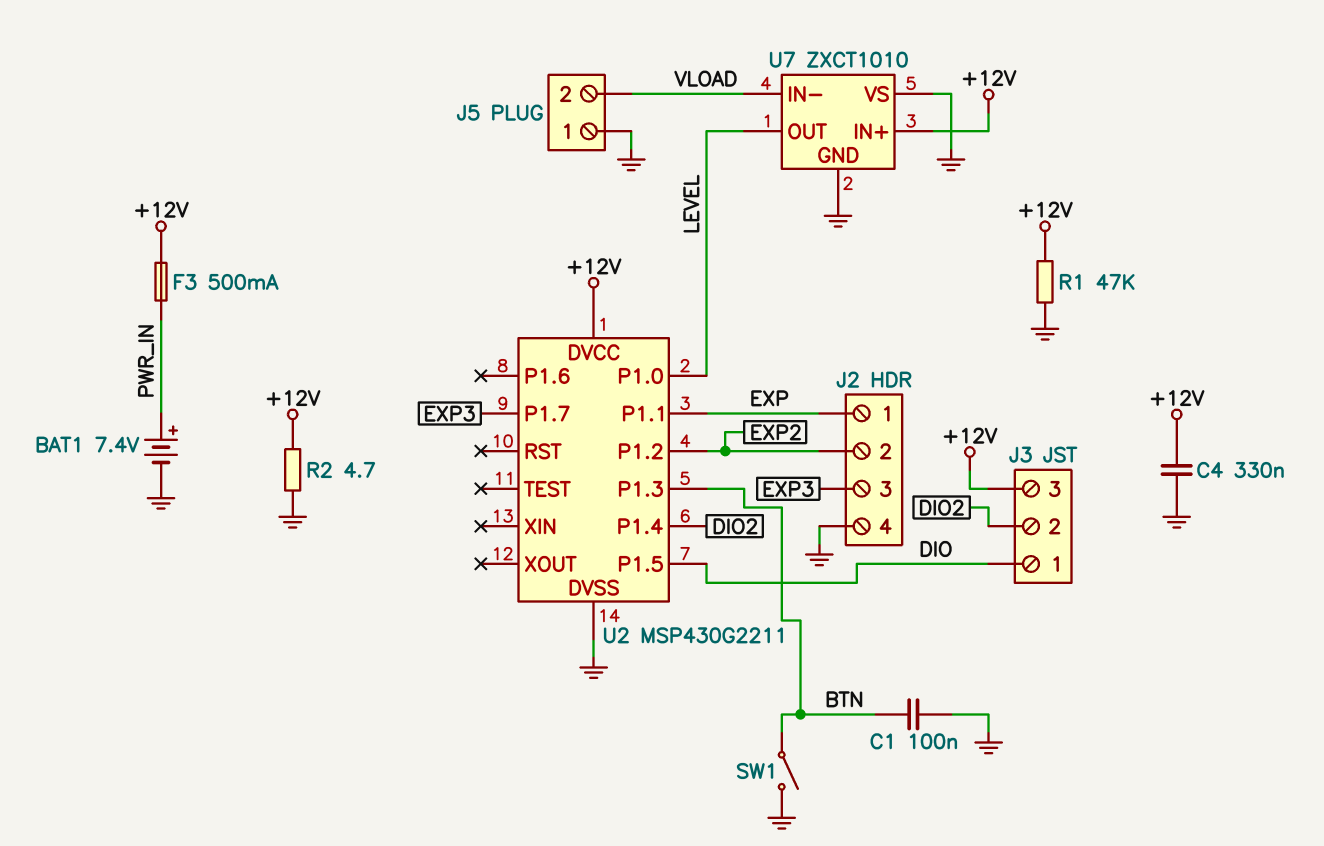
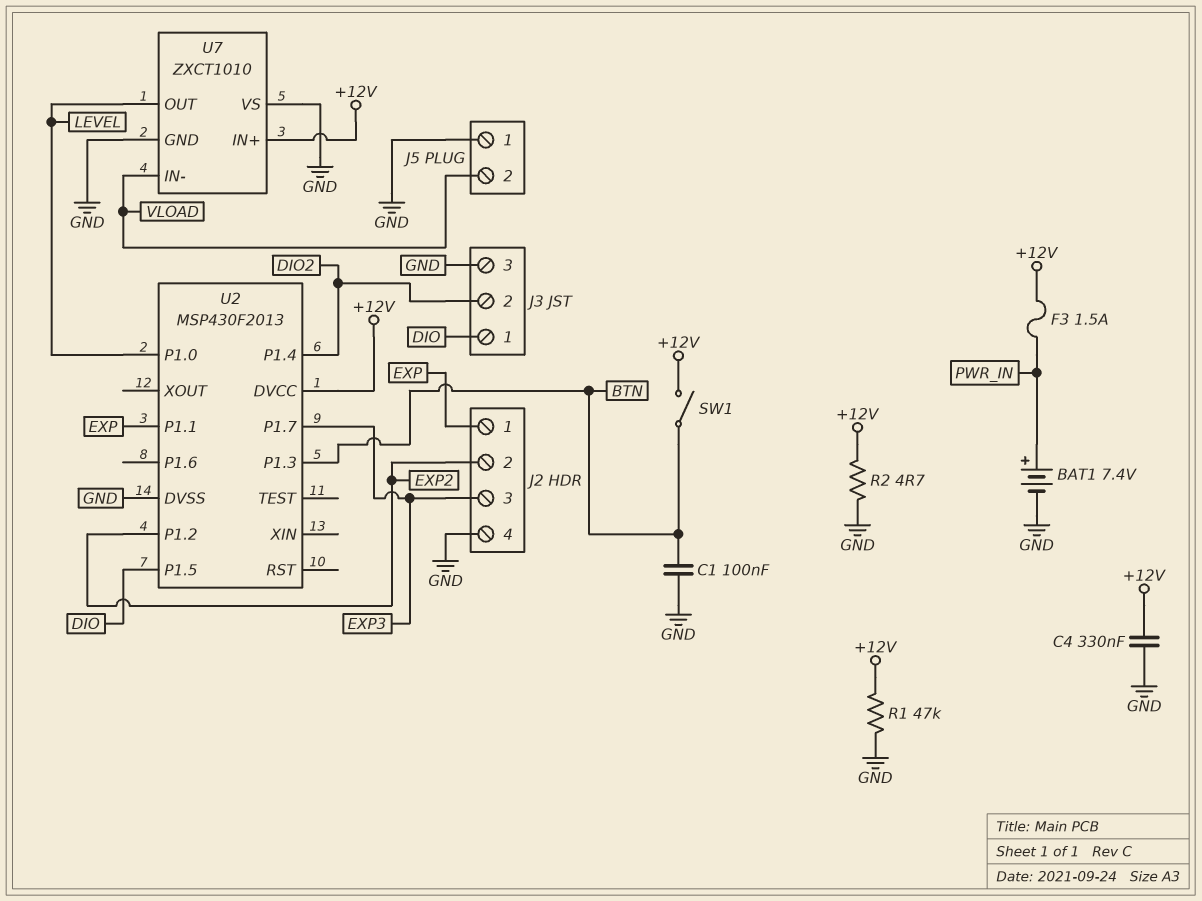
F3: 500mA (+12V, PWR_IN) -> 1.5A (+12V, PWR_IN)
J3 pin 3: +12V -> GND
SW1: switch (BTN, GND) -> switch (+12V, BTN)
U2: MSP430G2211 -> MSP430F2013

